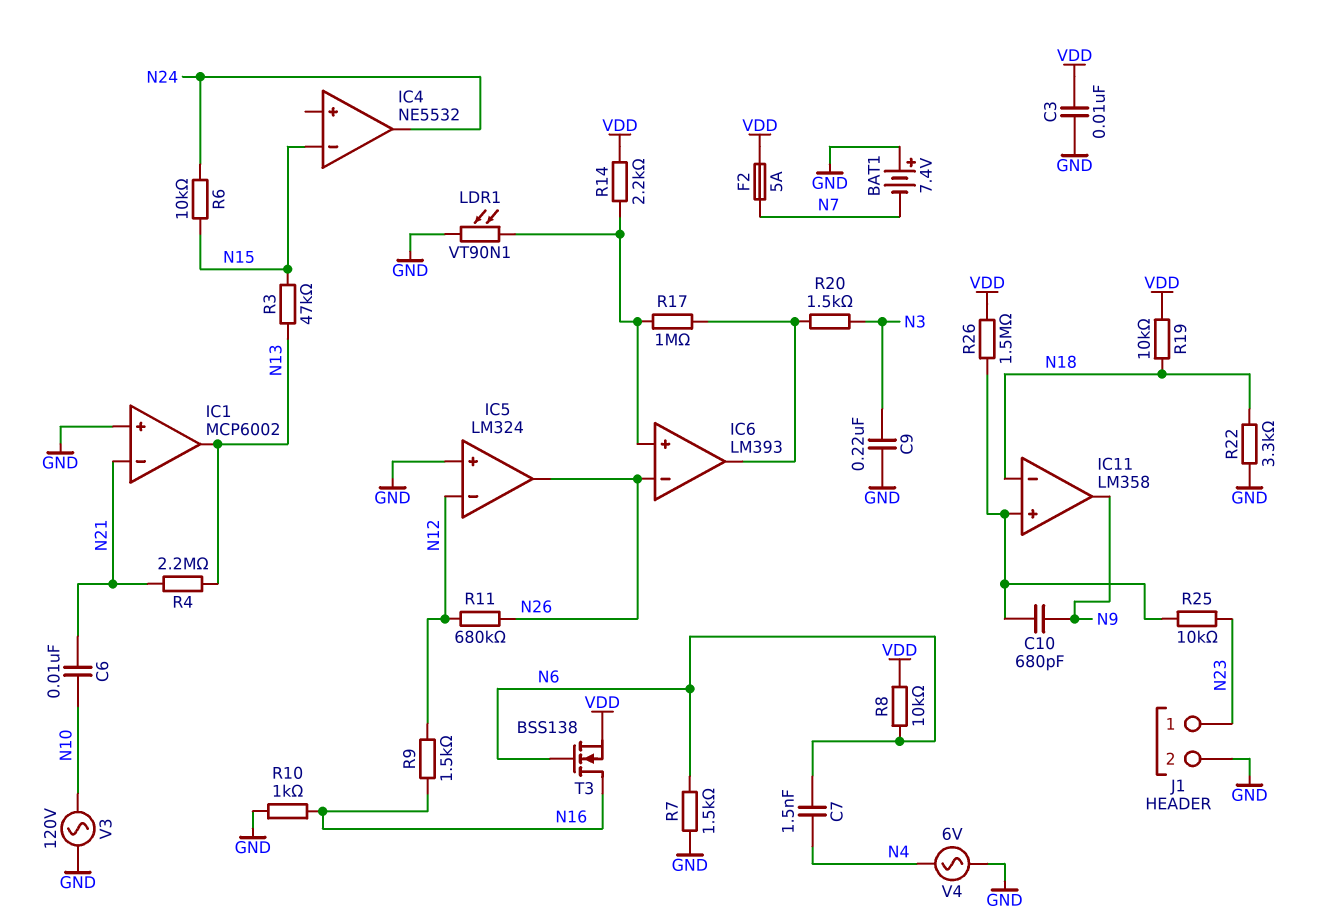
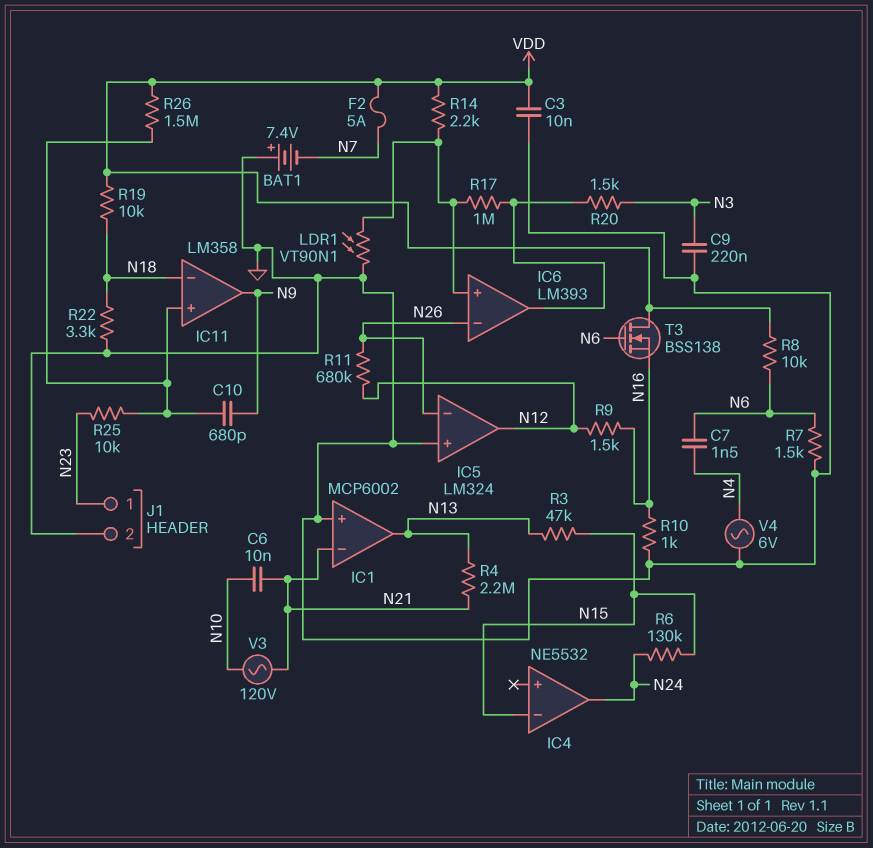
IC5 pin in-: N12 -> N26
IC5 pin out: N26 -> N12
R6: 10k (N15, N24) -> 130k (N15, N24)
T3: NMOS BSS138 (G N6, D N16, S VDD) -> NMOS BSS138 (G N6, D VDD, S N16)
V3: AC 120V (GND, N10) -> AC 120V (N10, N21)

